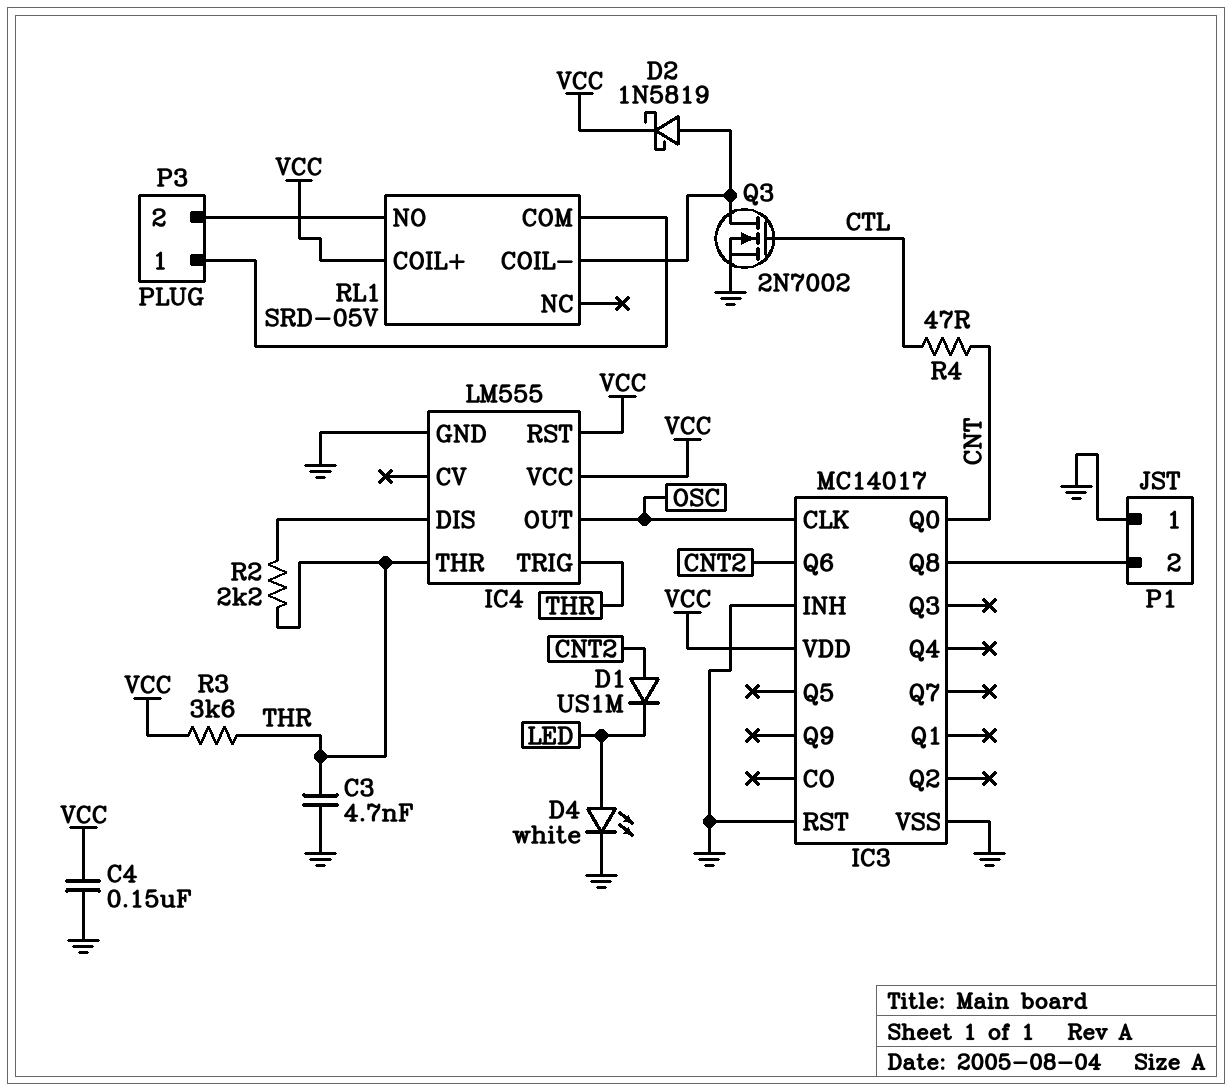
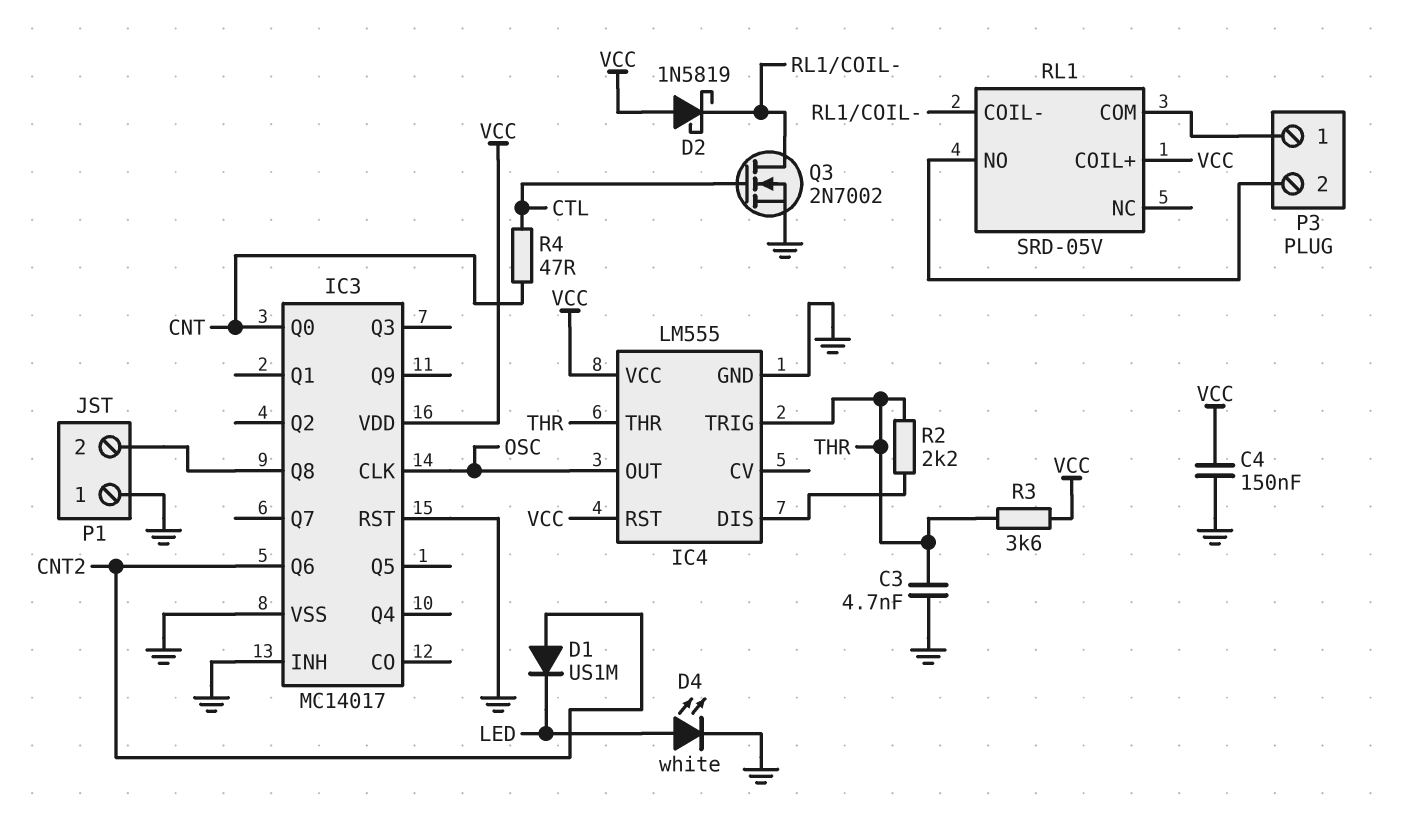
D2: schottky 1N5819 (A RL1/COIL-, K VCC) -> schottky 1N5819 (A VCC, K RL1/COIL-)

